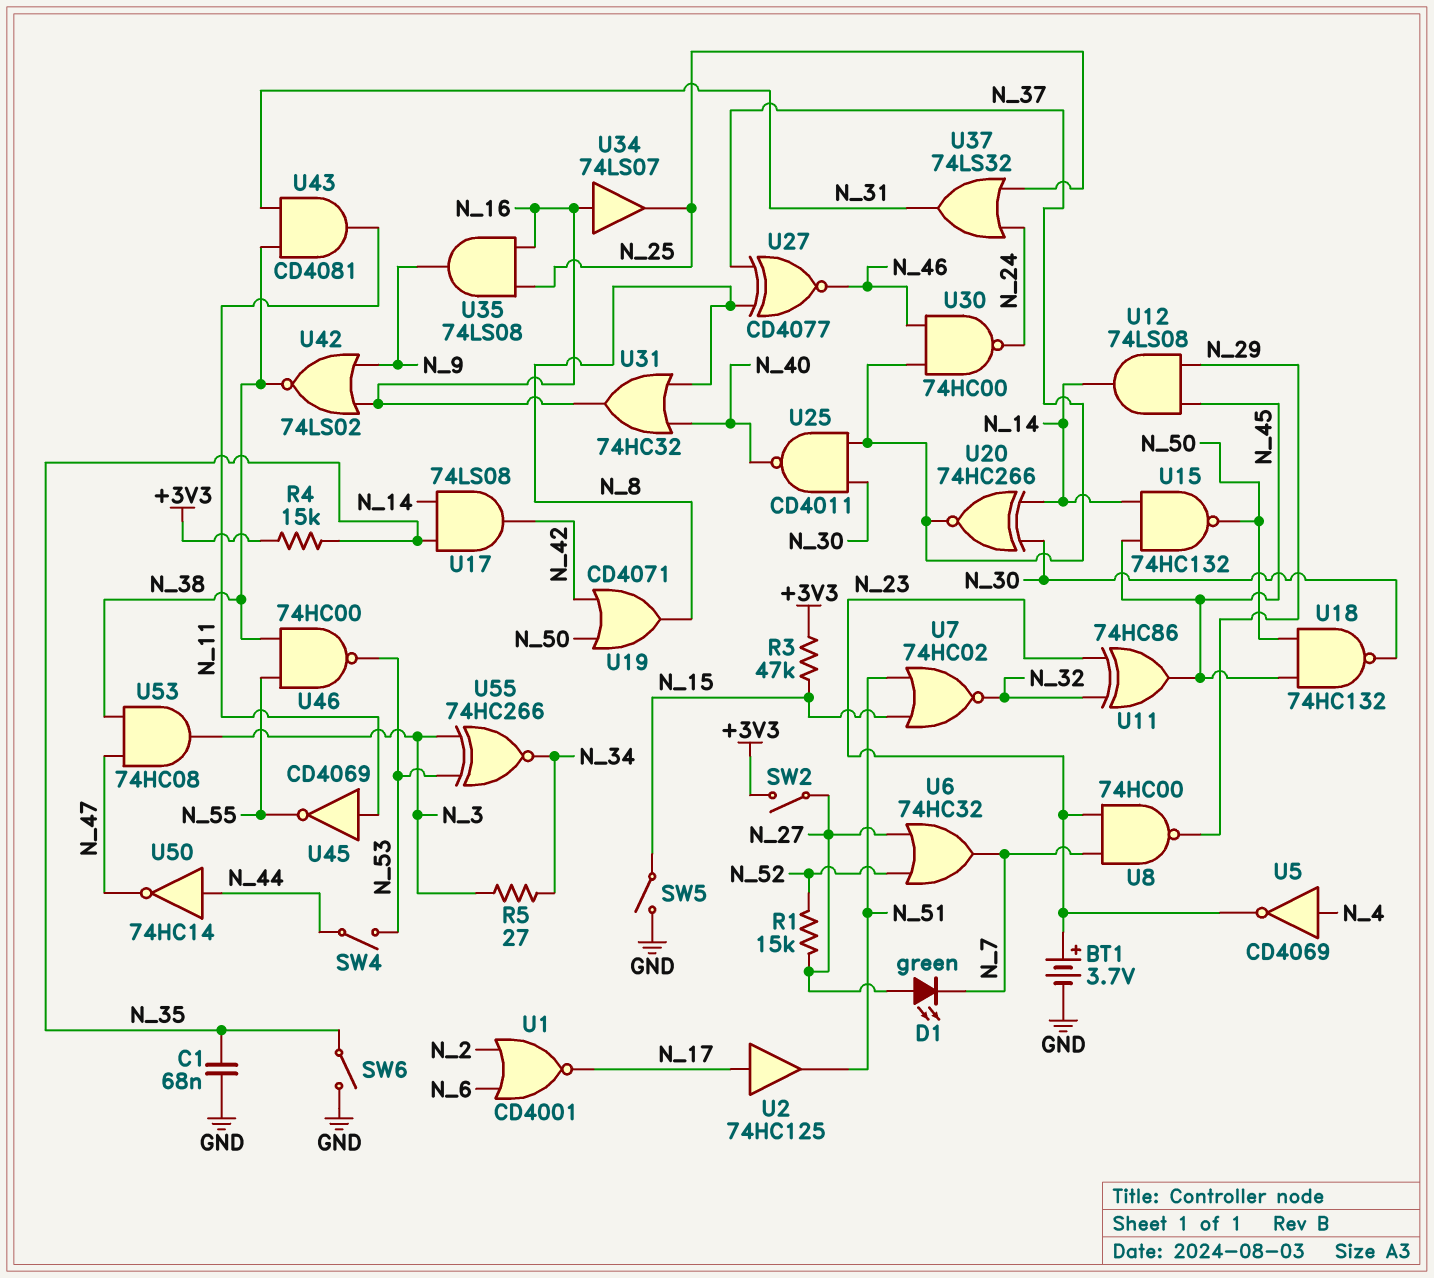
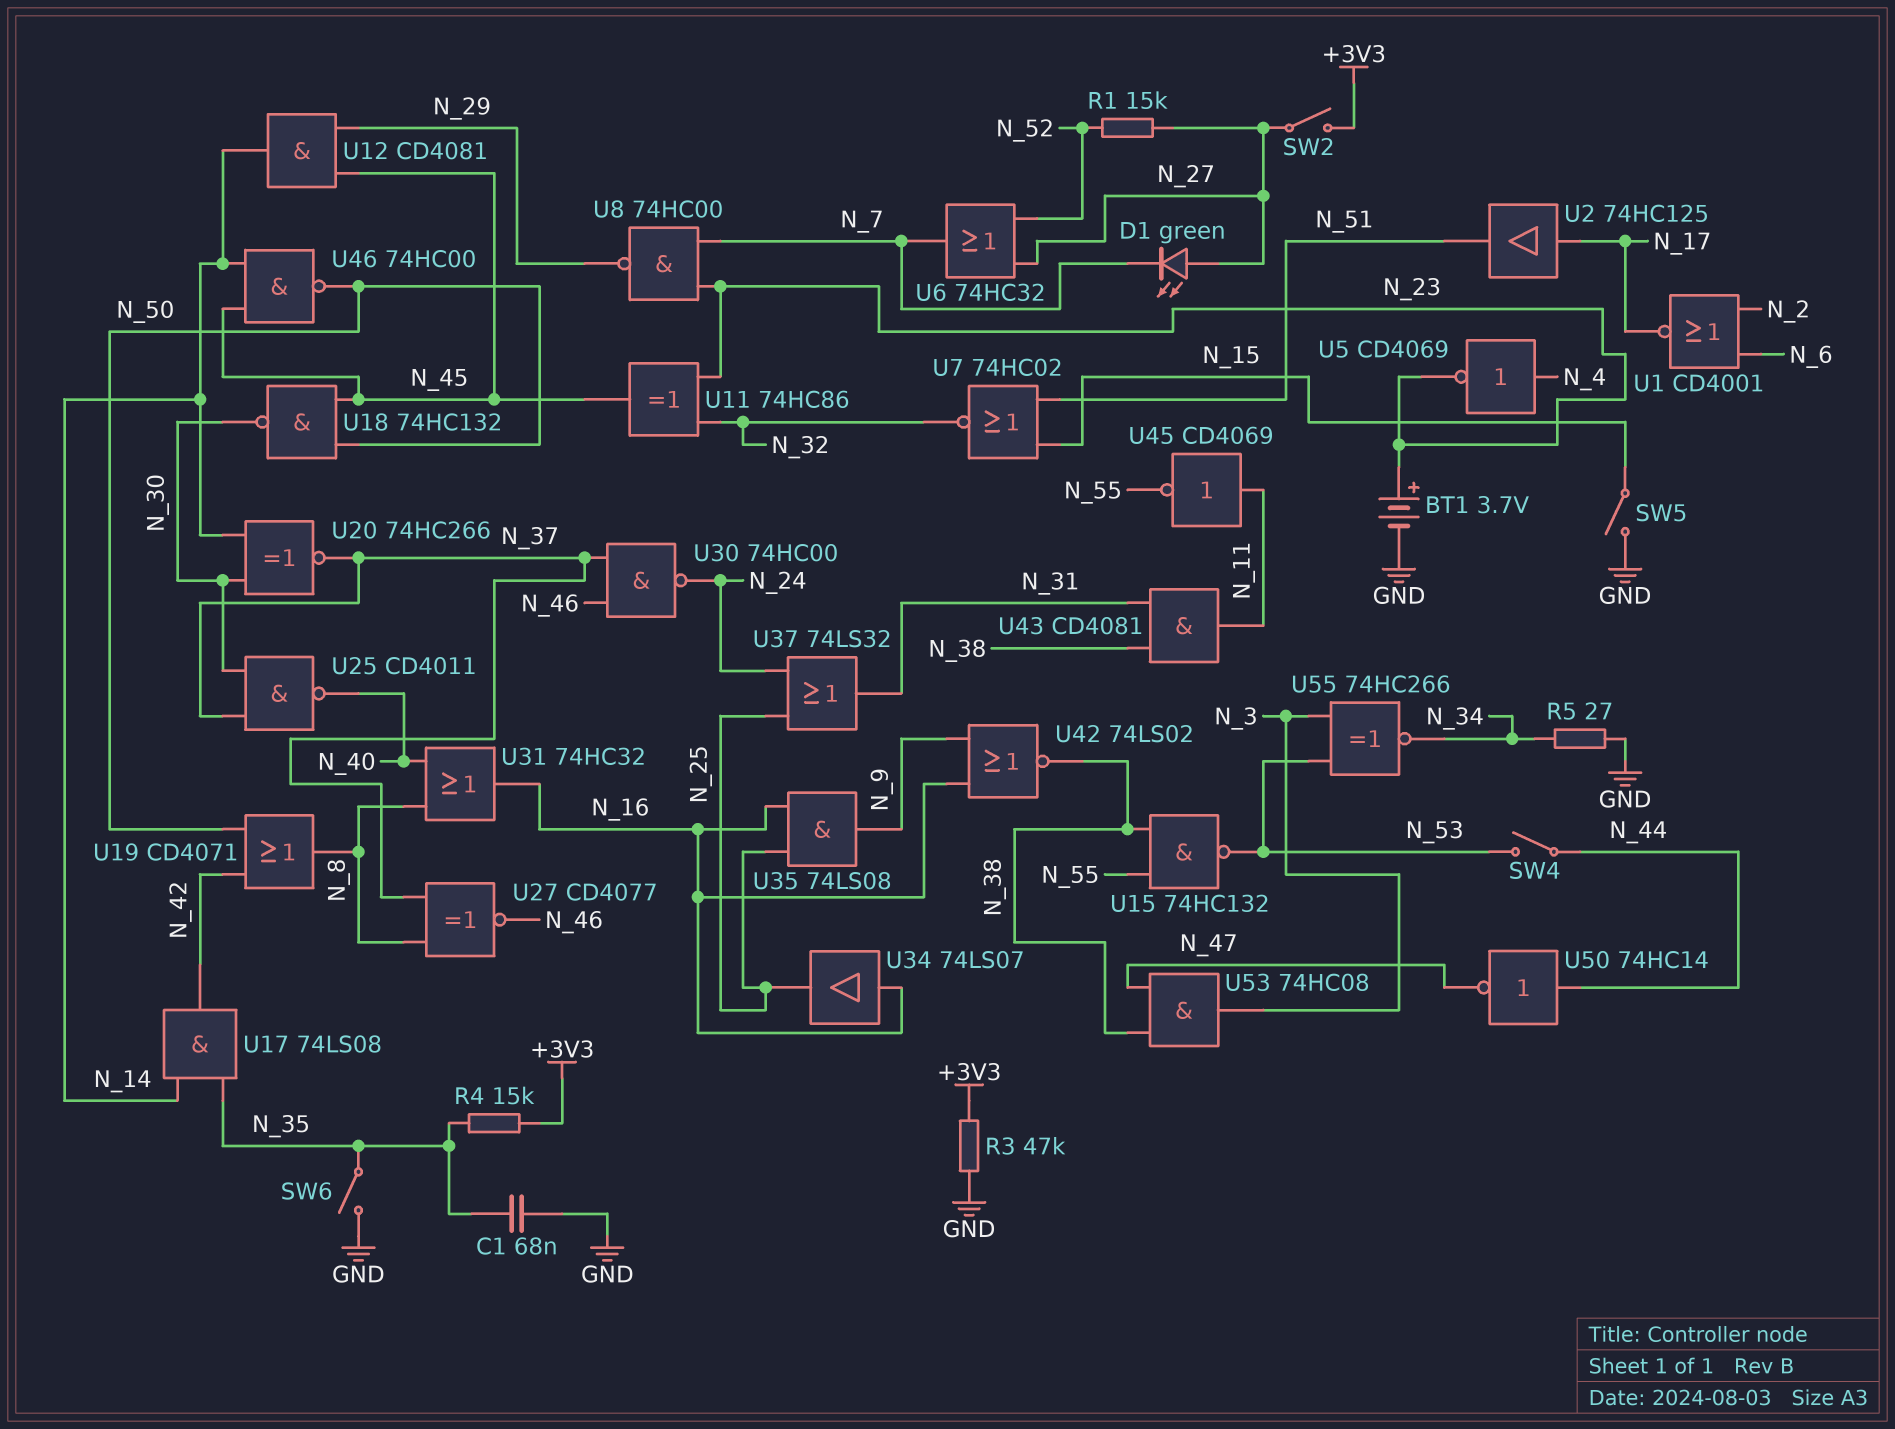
R3: 47k (+3V3, N_15) -> 47k (+3V3, GND)
R5: 27 (N_3, N_34) -> 27 (GND, N_34)
U12: AND 74LS08 (in N_29, in N_45, out N_14) -> AND CD4081 (in N_29, in N_45, out N_14)
U15: NAND 74HC132 (in N_14, in N_45, out N_50) -> NAND 74HC132 (in N_38, in N_55, out N_53)
U46: NAND 74HC00 (in N_38, in N_55, out N_53) -> NAND 74HC00 (in N_14, in N_45, out N_50)

